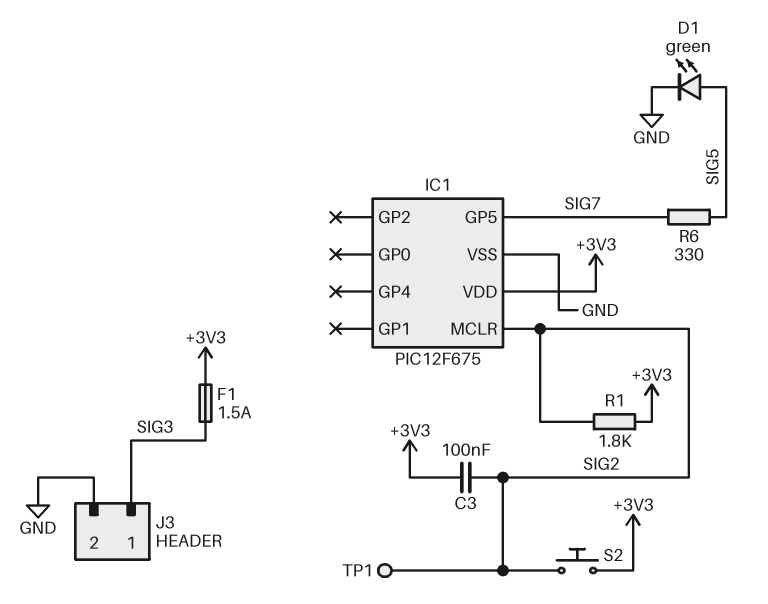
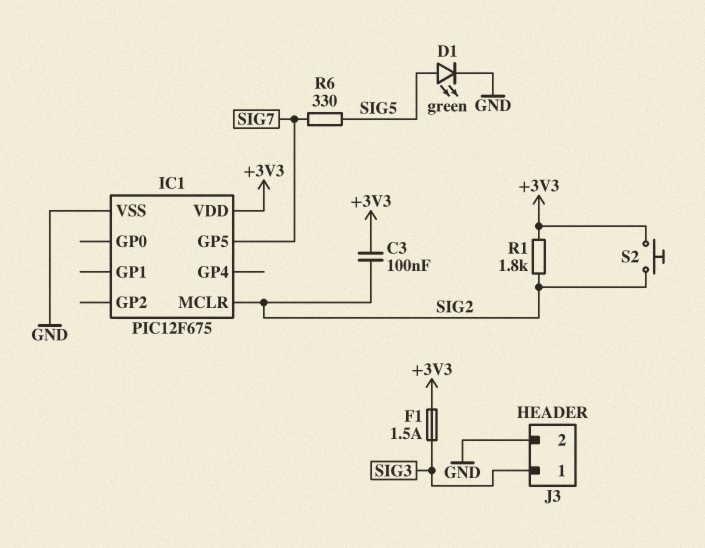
TP1: test point (SIG2) -> none

